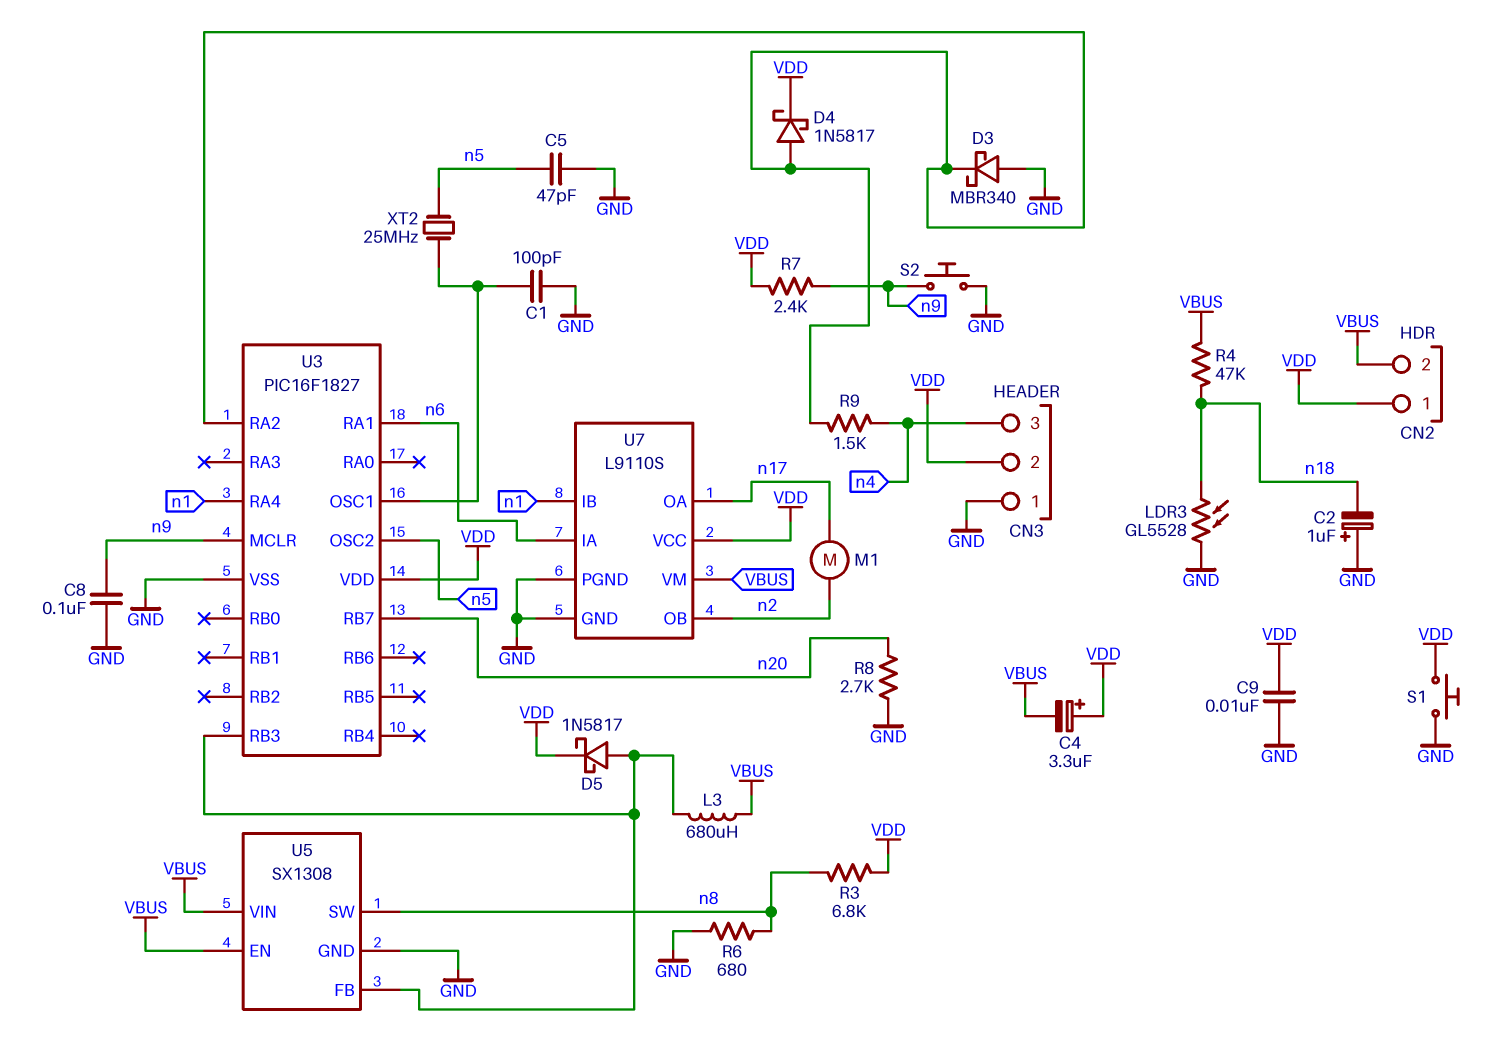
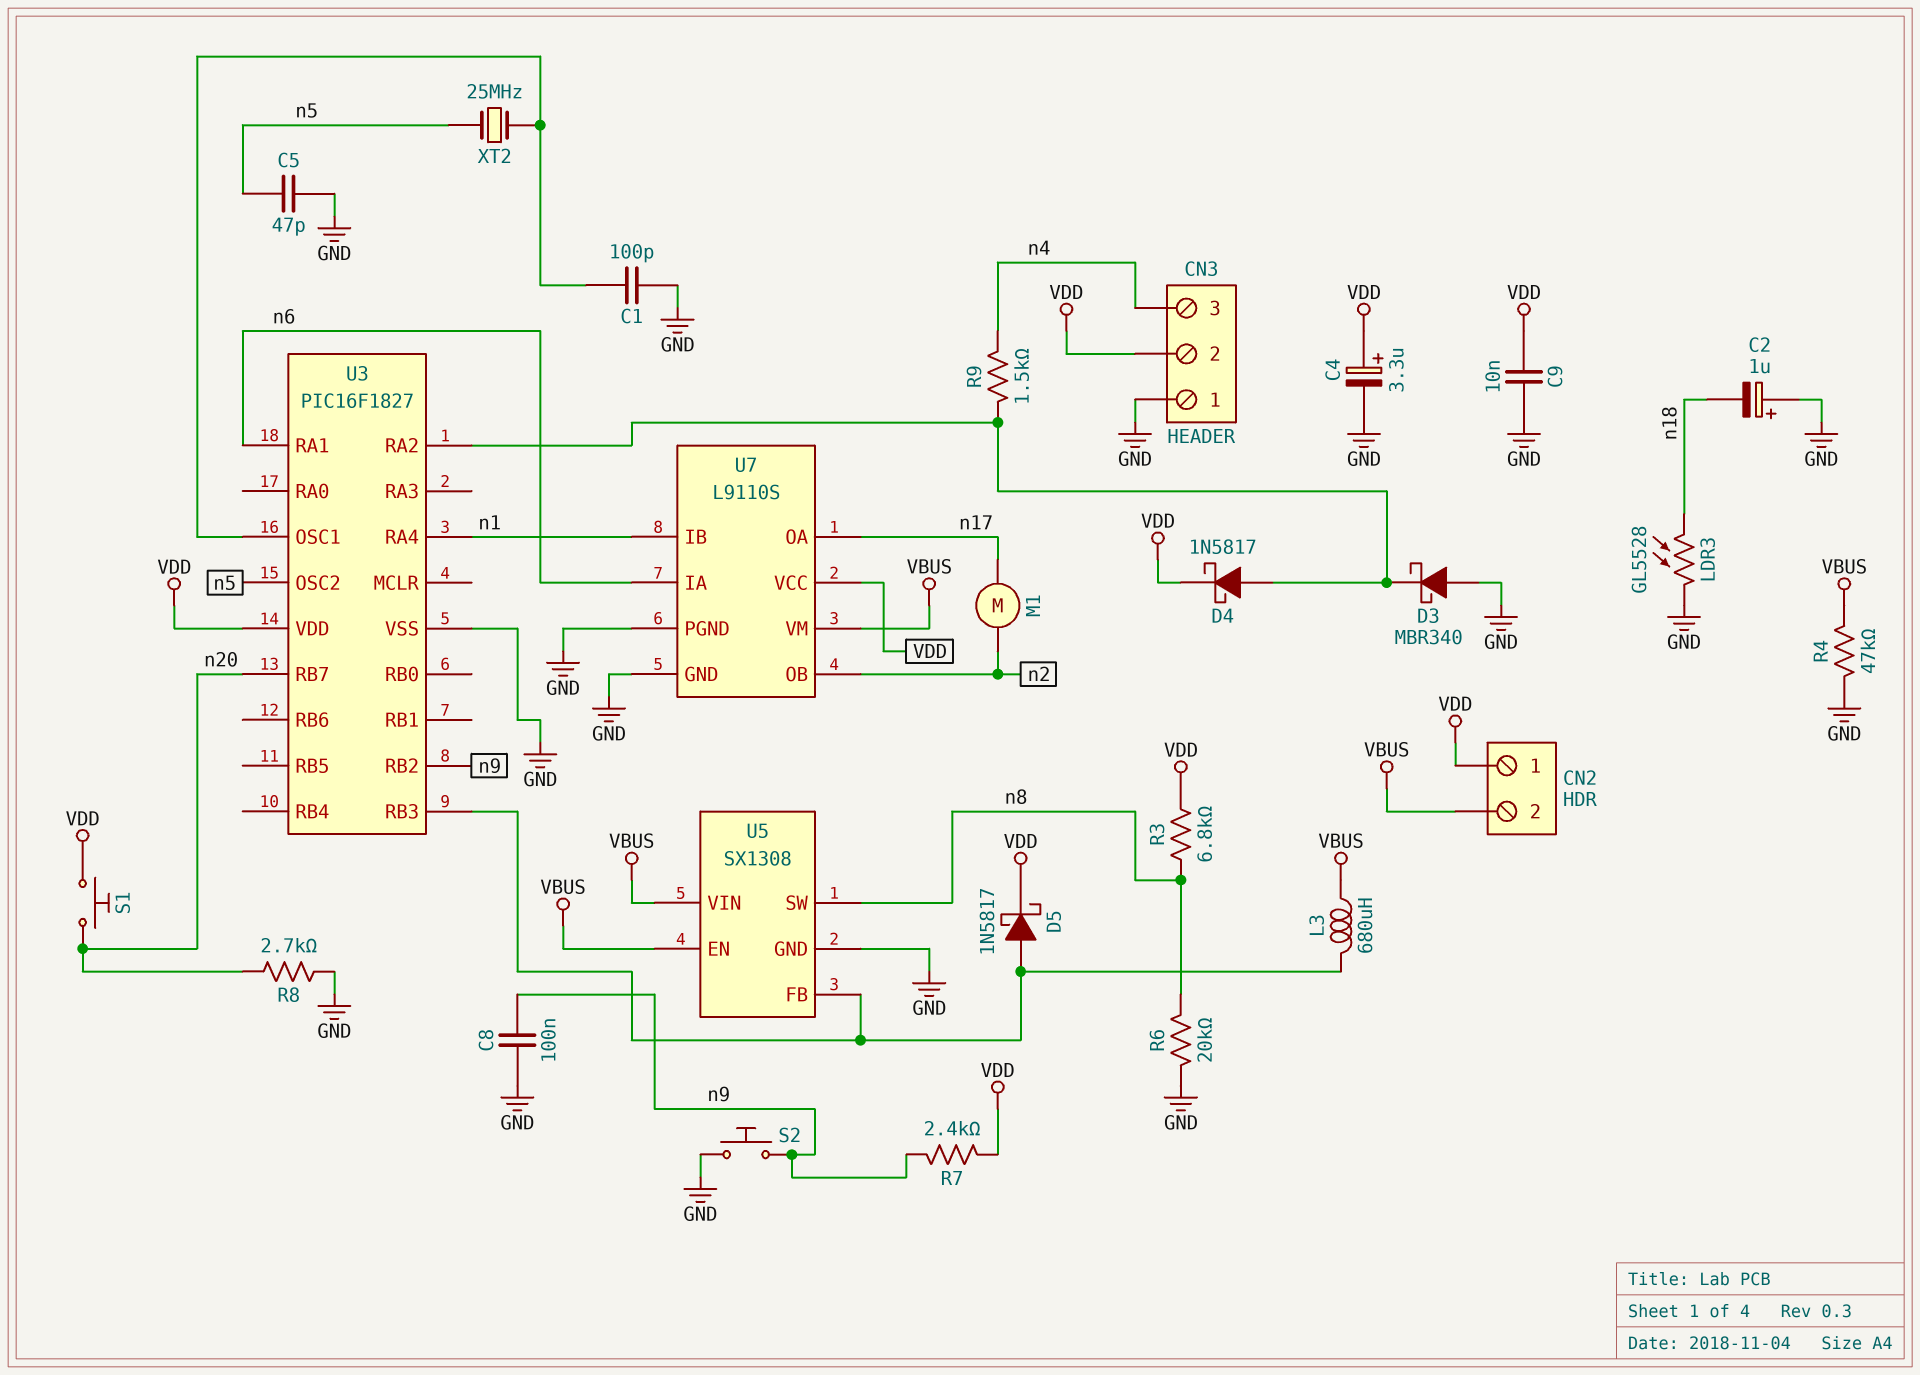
C4: 3.3uF (plus VDD, minus VBUS) -> 3.3uF (plus VDD, minus GND)
R4: 47k (VBUS, n18) -> 47k (GND, VBUS)
R6: 680 (GND, n8) -> 20k (GND, n8)
S1: button (GND, VDD) -> button (VDD, n20)
U3 pin MCLR: n9 -> none
U3 pin RB2: none -> n9

